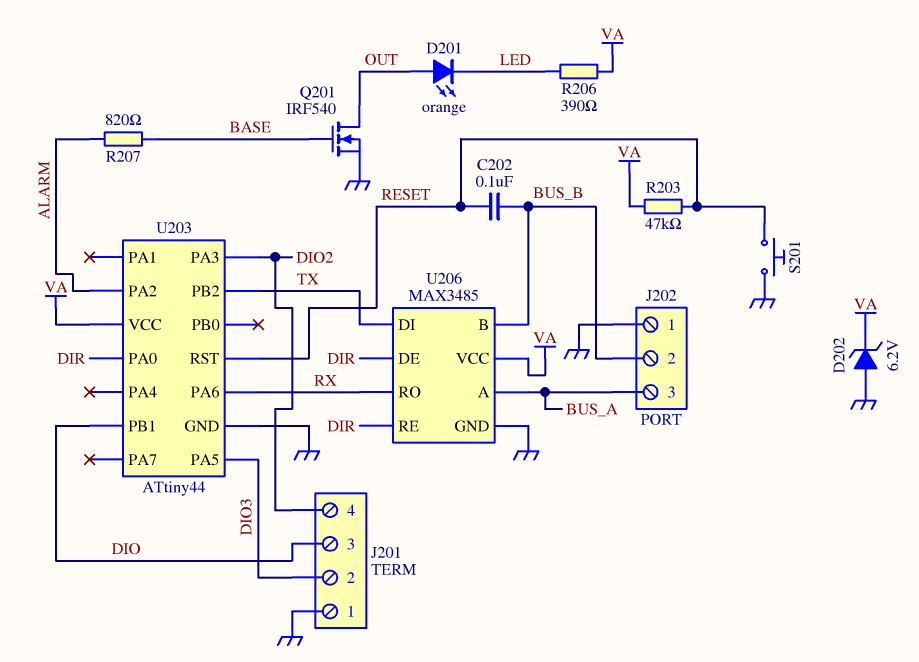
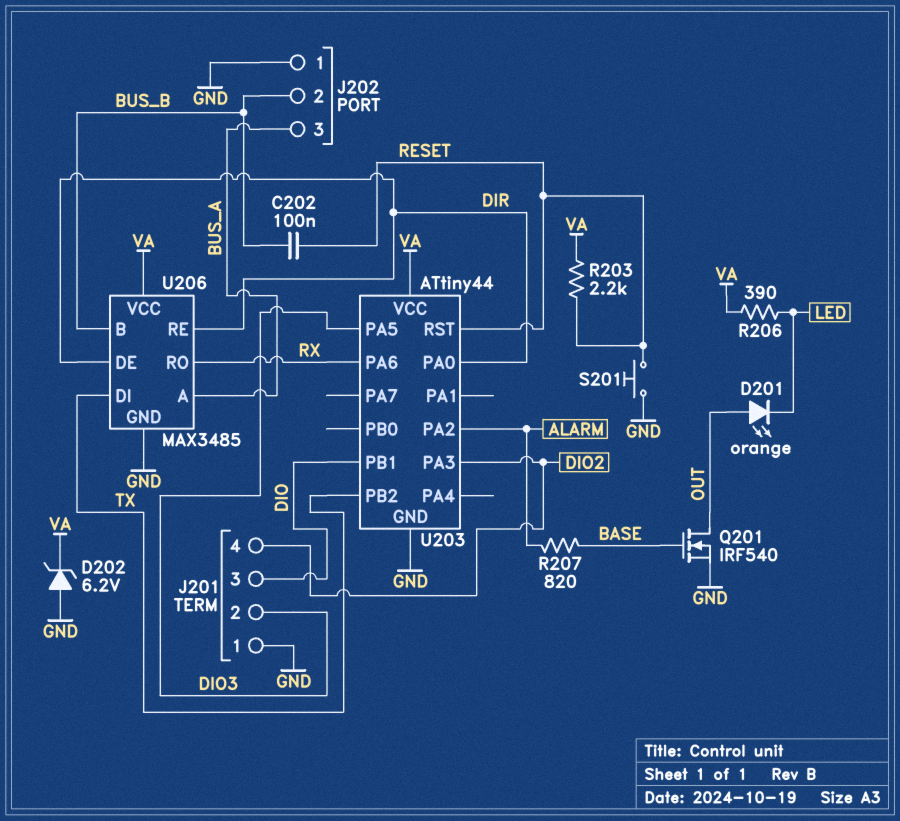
R203: 47k (RESET, VA) -> 2.2k (RESET, VA)

